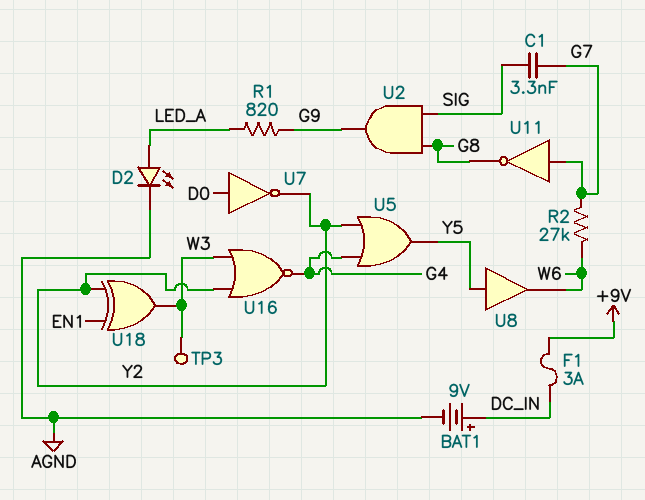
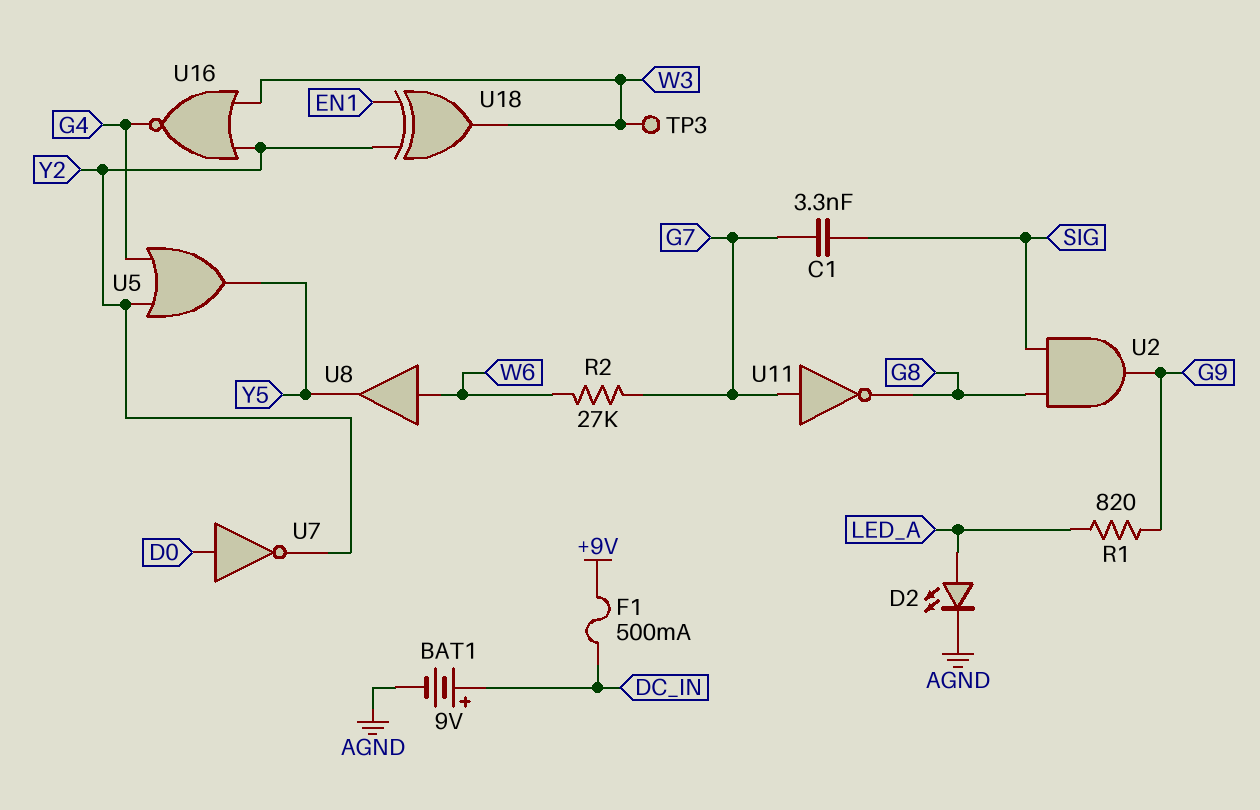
F1: 3A (+9V, DC_IN) -> 500mA (+9V, DC_IN)
U8: buffer (in Y5, out W6) -> buffer (in W6, out Y5)

